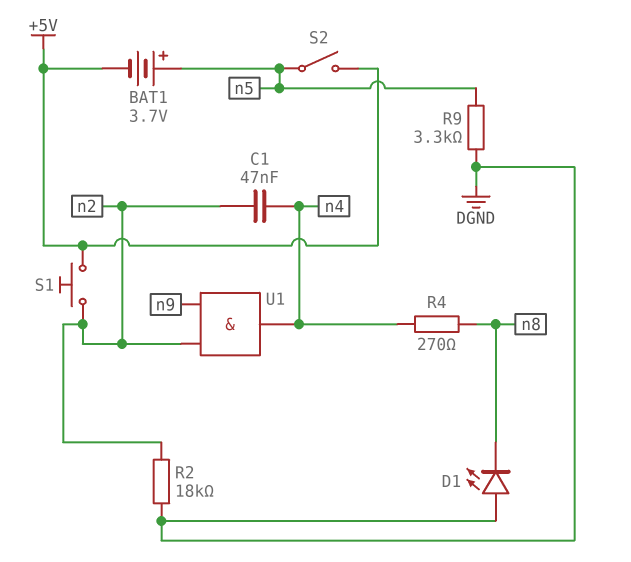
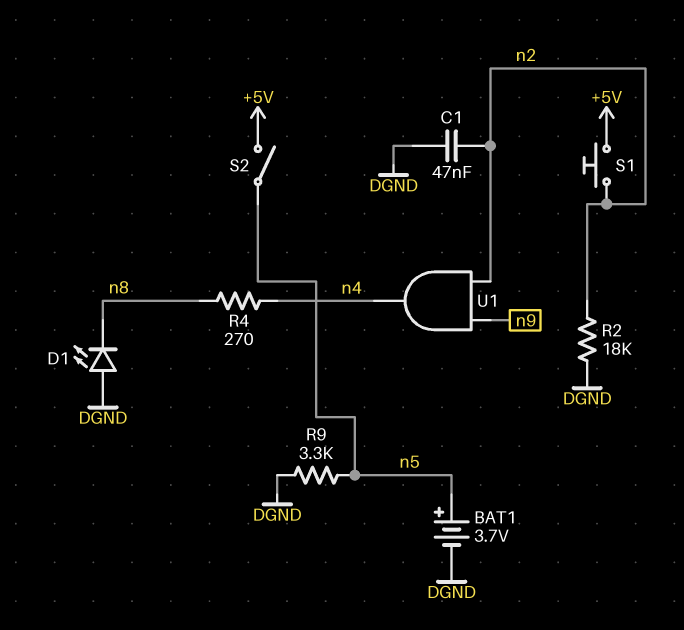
BAT1: 3.7V (plus n5, minus +5V) -> 3.7V (plus n5, minus DGND)
C1: 47nF (n2, n4) -> 47nF (DGND, n2)

